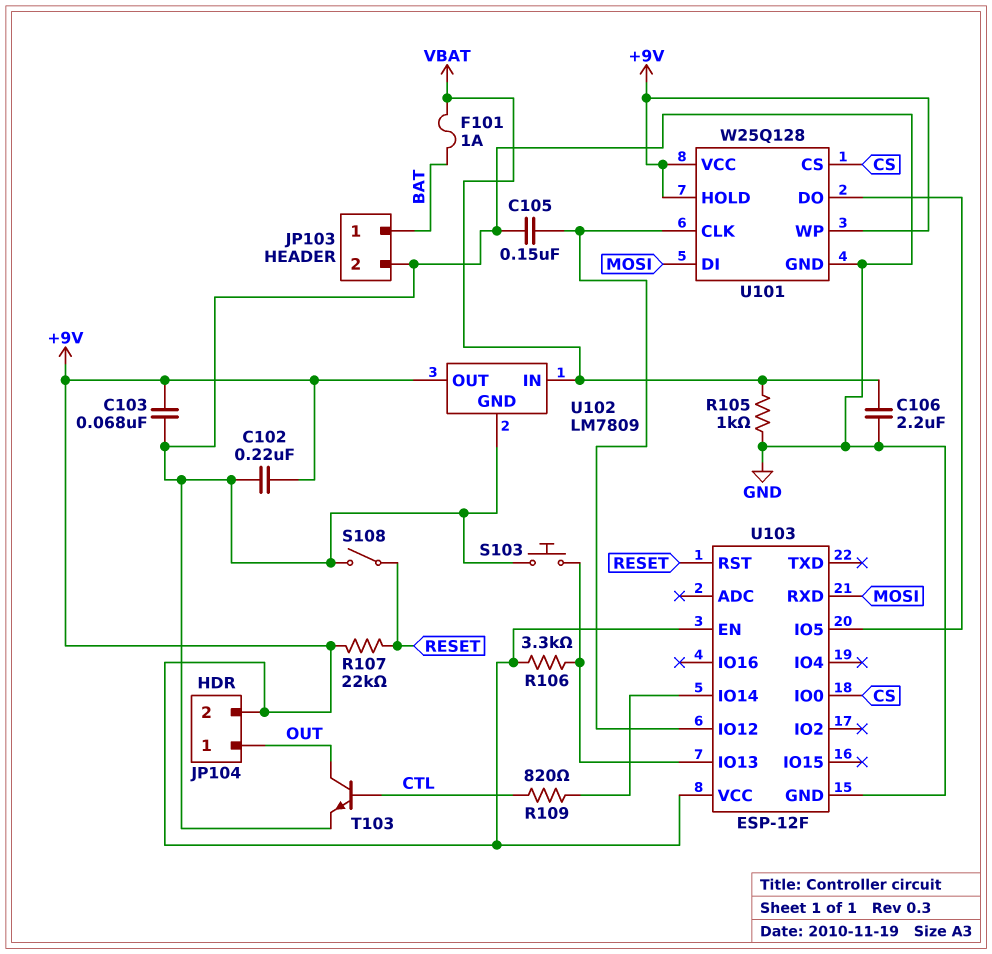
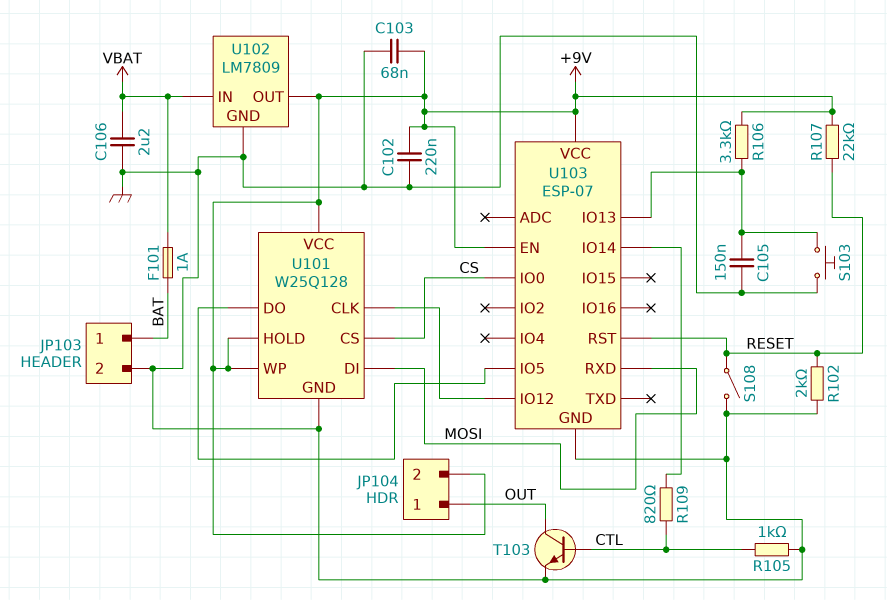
C105: 150nF (GND, U101/CLK) -> 150nF (GND, U103/IO13)
R102: none -> 2k (GND, RESET)
R105: 1k (GND, VBAT) -> 1k (CTL, GND)
U103: ESP-12F -> ESP-07

